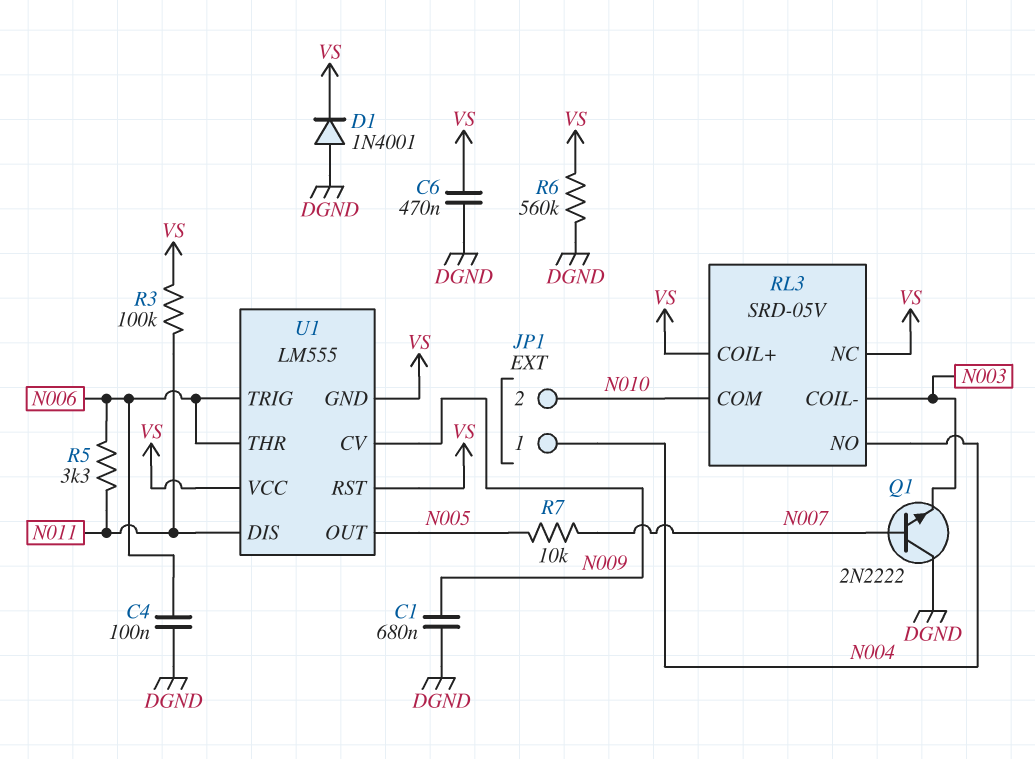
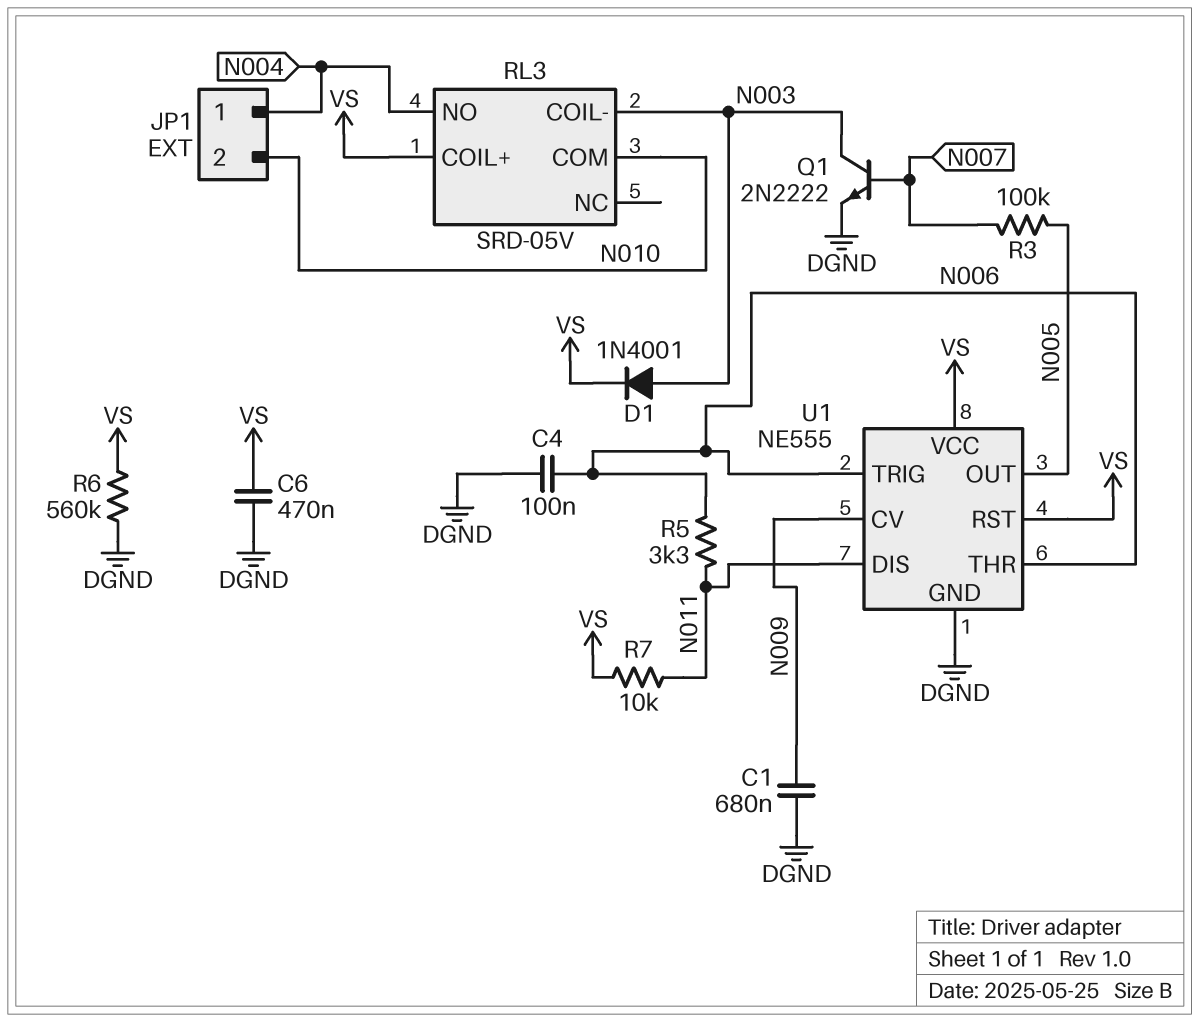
D1: diode 1N4001 (A DGND, K VS) -> diode 1N4001 (A N003, K VS)
Q1: NPN 2N2222 (B N007, C DGND, E N003) -> NPN 2N2222 (B N007, C N003, E DGND)
R3: 100k (N011, VS) -> 100k (N005, N007)
R7: 10k (N005, N007) -> 10k (N011, VS)
RL3 pin NC: VS -> none
U1: LM555 -> NE555
U1 pin GND: VS -> DGND

